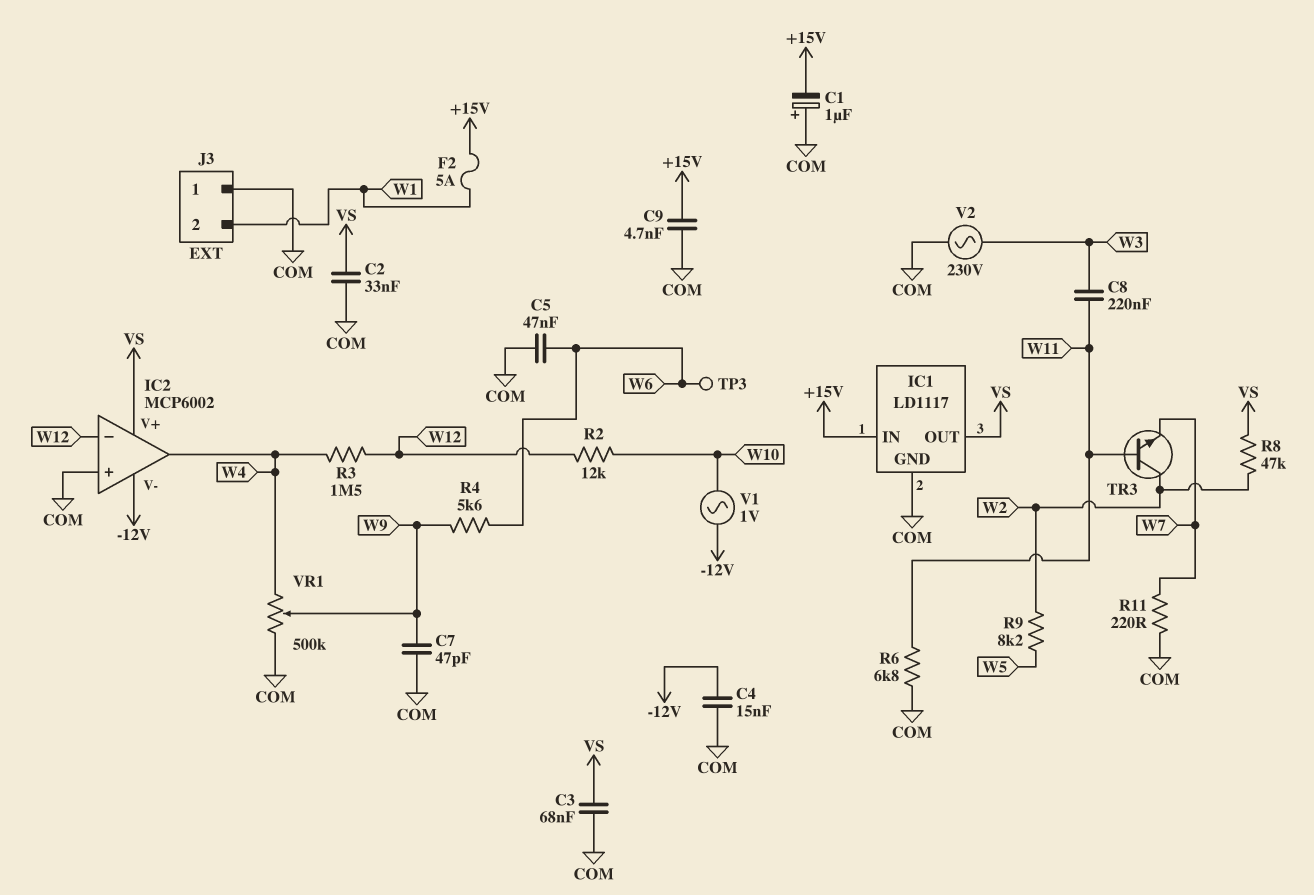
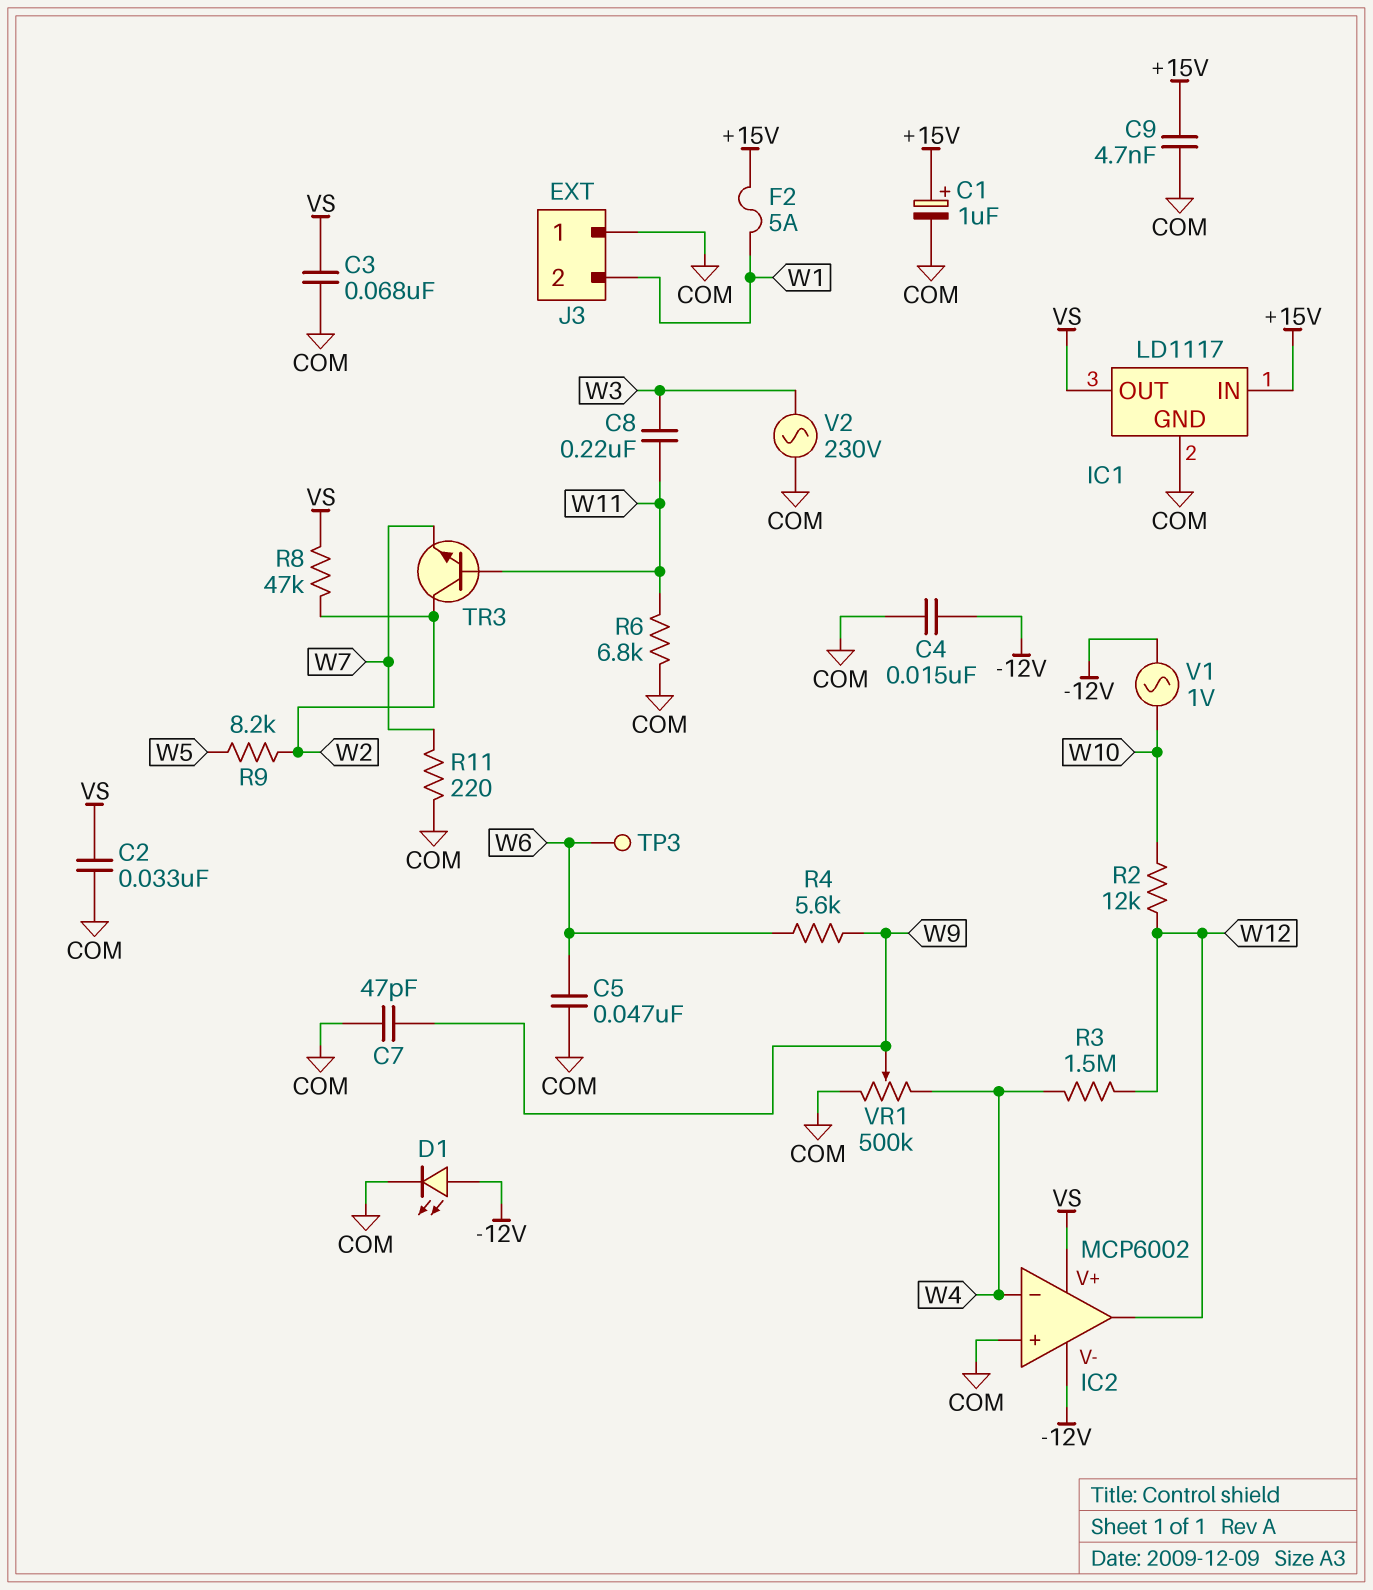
C1: 1uF (plus COM, minus +15V) -> 1uF (plus +15V, minus COM)
D1: none -> LED (A -12V, K COM)
IC2 pin in-: W12 -> W4
IC2 pin out: W4 -> W12

